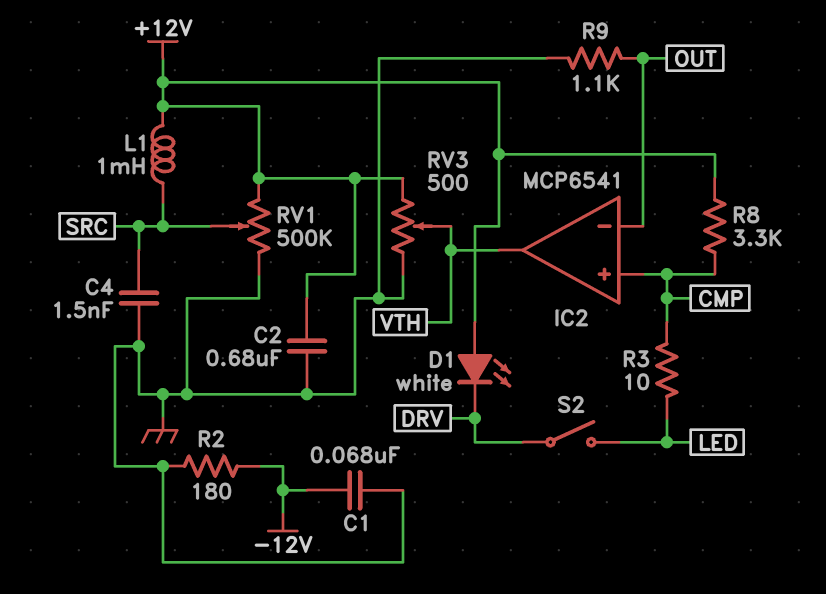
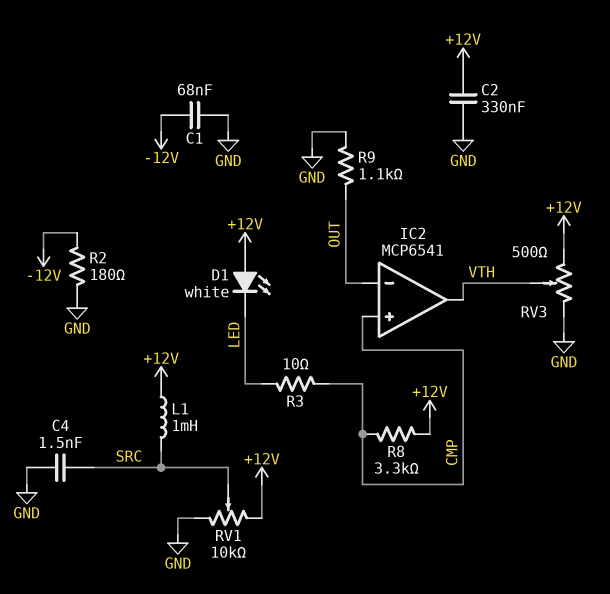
C2: 680nF (+12V, GND) -> 330nF (+12V, GND)
D1: LED white (A +12V, K DRV) -> LED white (A +12V, K LED)
RV1: 500k (+12V, GND, wiper SRC) -> 10k (+12V, GND, wiper SRC)
S2: switch (DRV, LED) -> none

